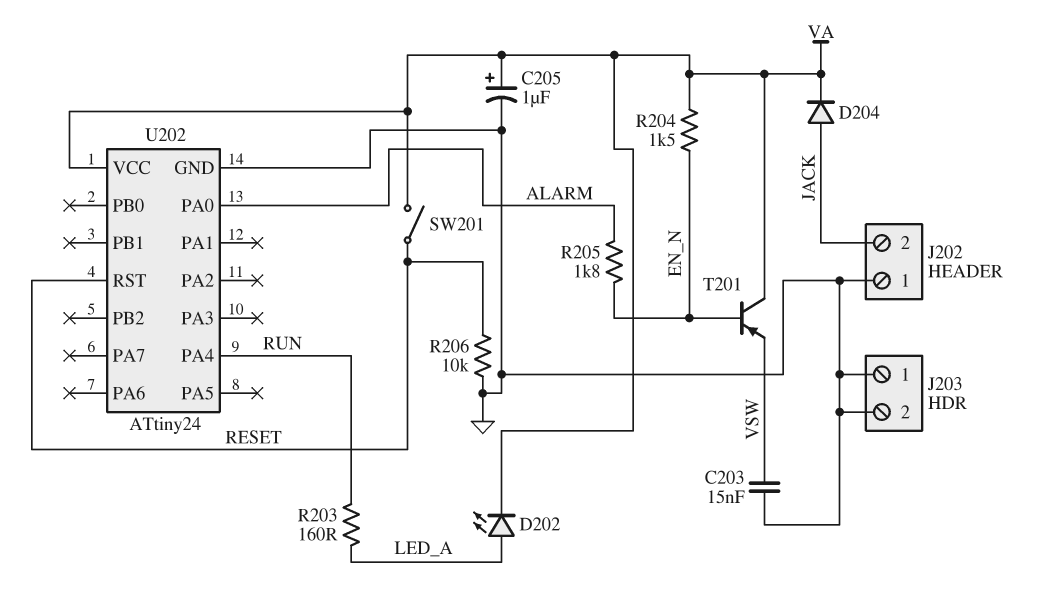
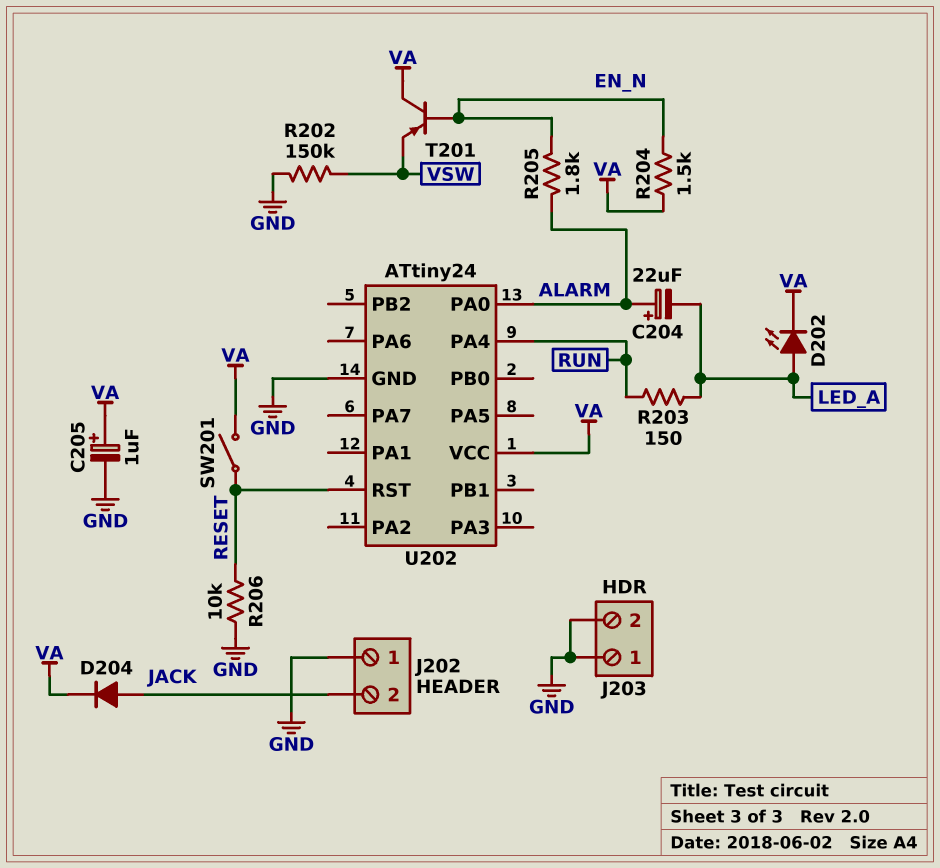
C203: 15nF (GND, VSW) -> none
C204: none -> 22uF (plus ALARM, minus LED_A)
R202: none -> 150k (GND, VSW)
R203: 160 (LED_A, RUN) -> 150 (LED_A, RUN)

